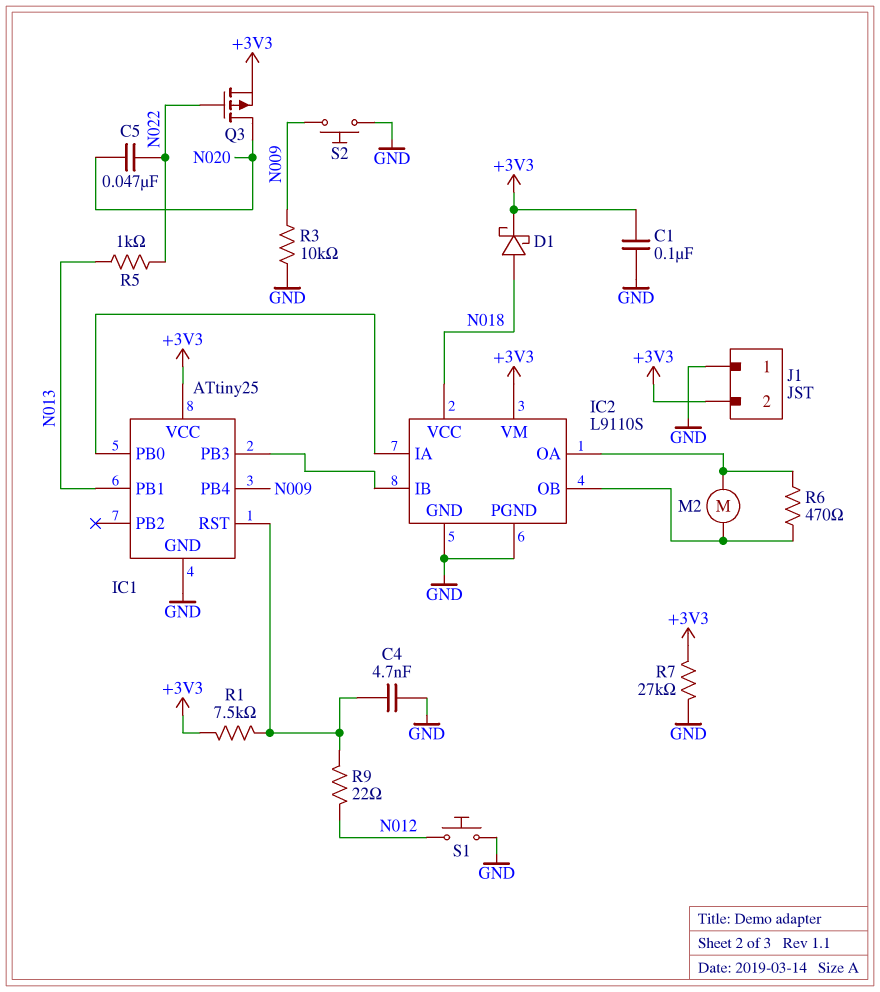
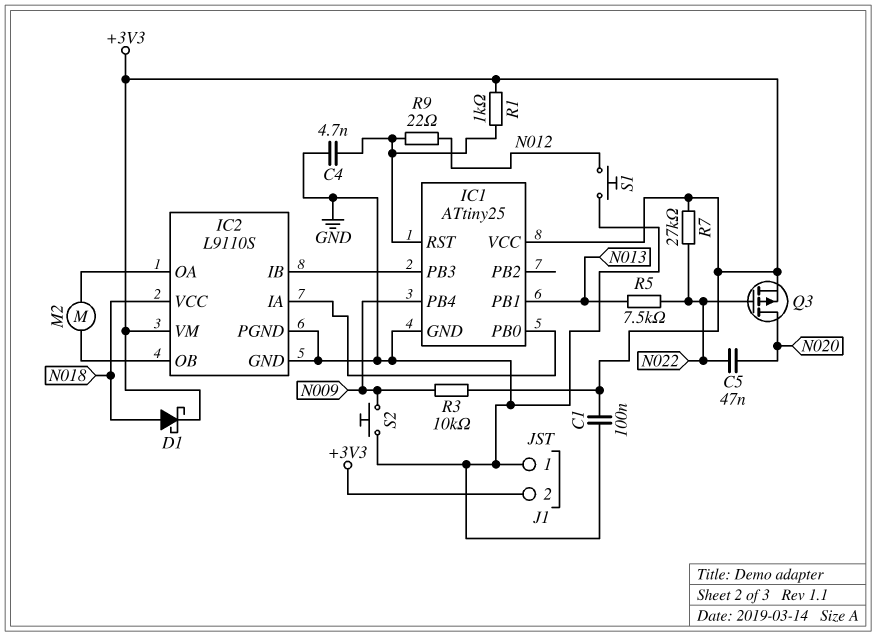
R1: 7.5k (+3V3, IC1/RST) -> 1k (+3V3, IC1/RST)
R3: 10k (GND, N009) -> 10k (+3V3, N009)
R5: 1k (N013, N022) -> 7.5k (N013, N022)
R6: 470 (IC2/OA, IC2/OB) -> none
R7: 27k (+3V3, GND) -> 27k (+3V3, N022)

